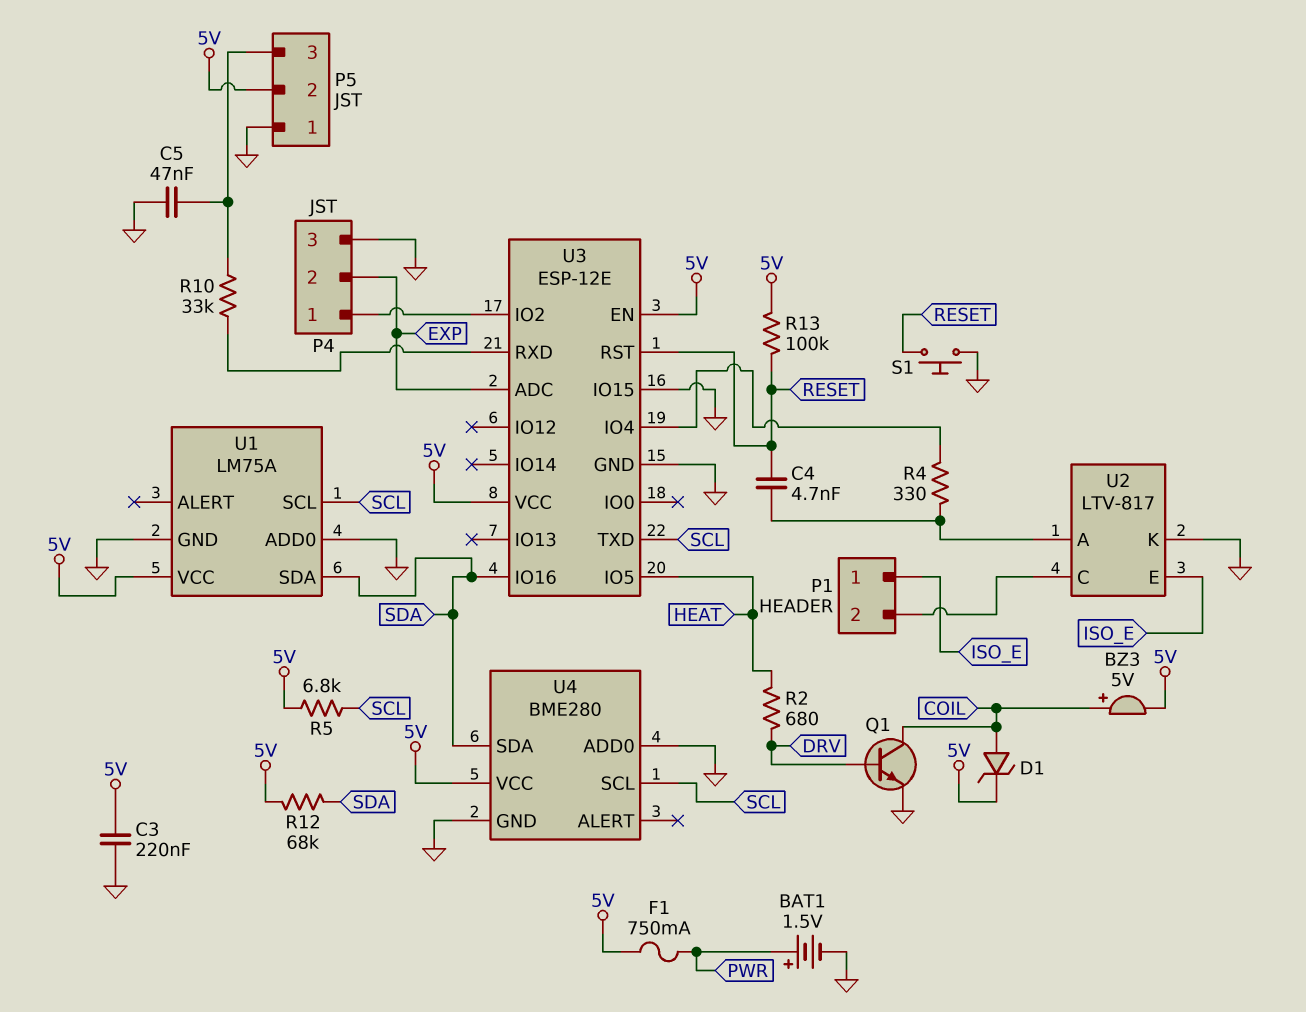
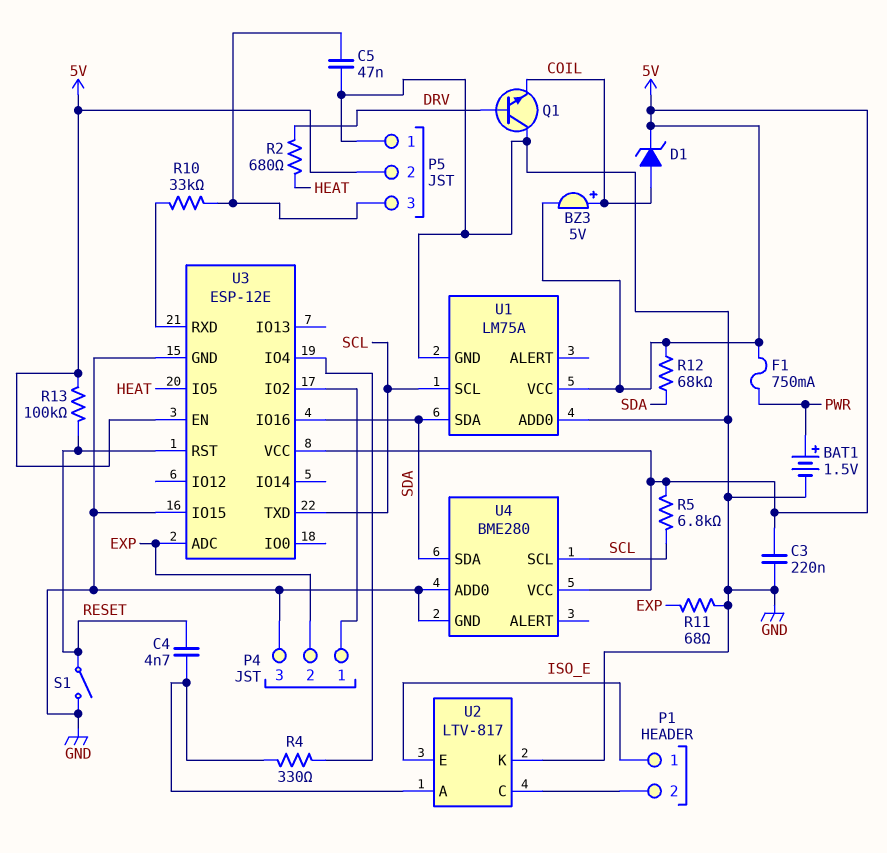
Q1: NPN (B DRV, C COIL, E GND) -> NPN (B DRV, C GND, E COIL)
R11: none -> 68 (EXP, GND)
S1: button (GND, RESET) -> switch (GND, RESET)

